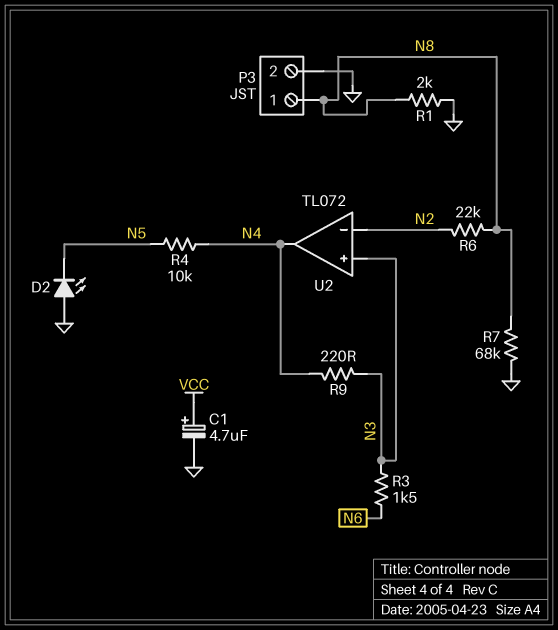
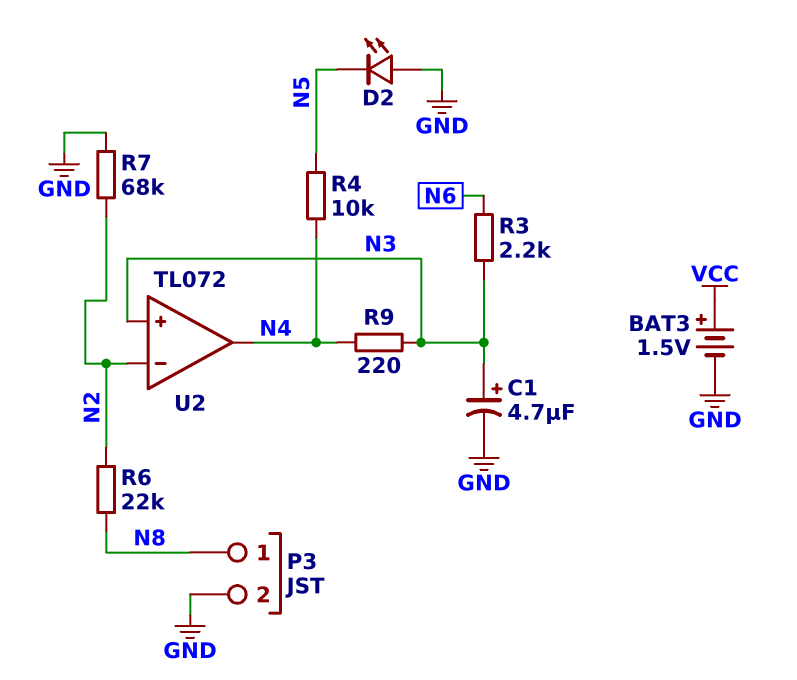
BAT3: none -> 1.5V (plus VCC, minus GND)
C1: 4.7uF (plus VCC, minus GND) -> 4.7uF (plus N3, minus GND)
R1: 2k (GND, N8) -> none
R3: 1.5k (N3, N6) -> 2.2k (N3, N6)
R7: 68k (GND, N8) -> 68k (GND, N2)

